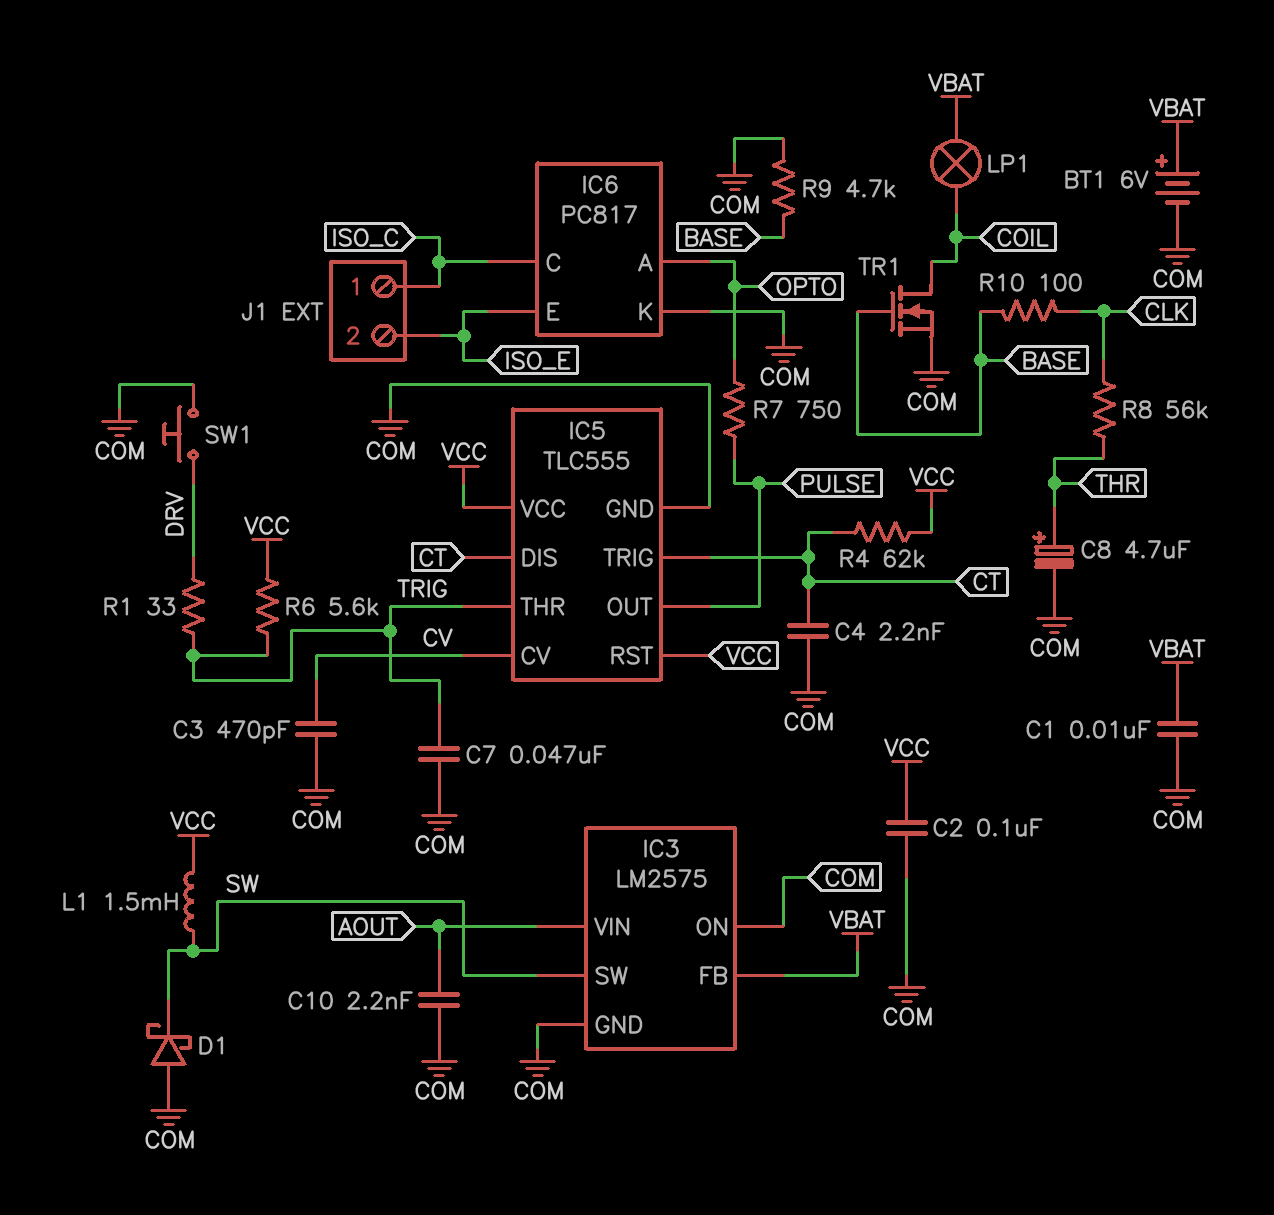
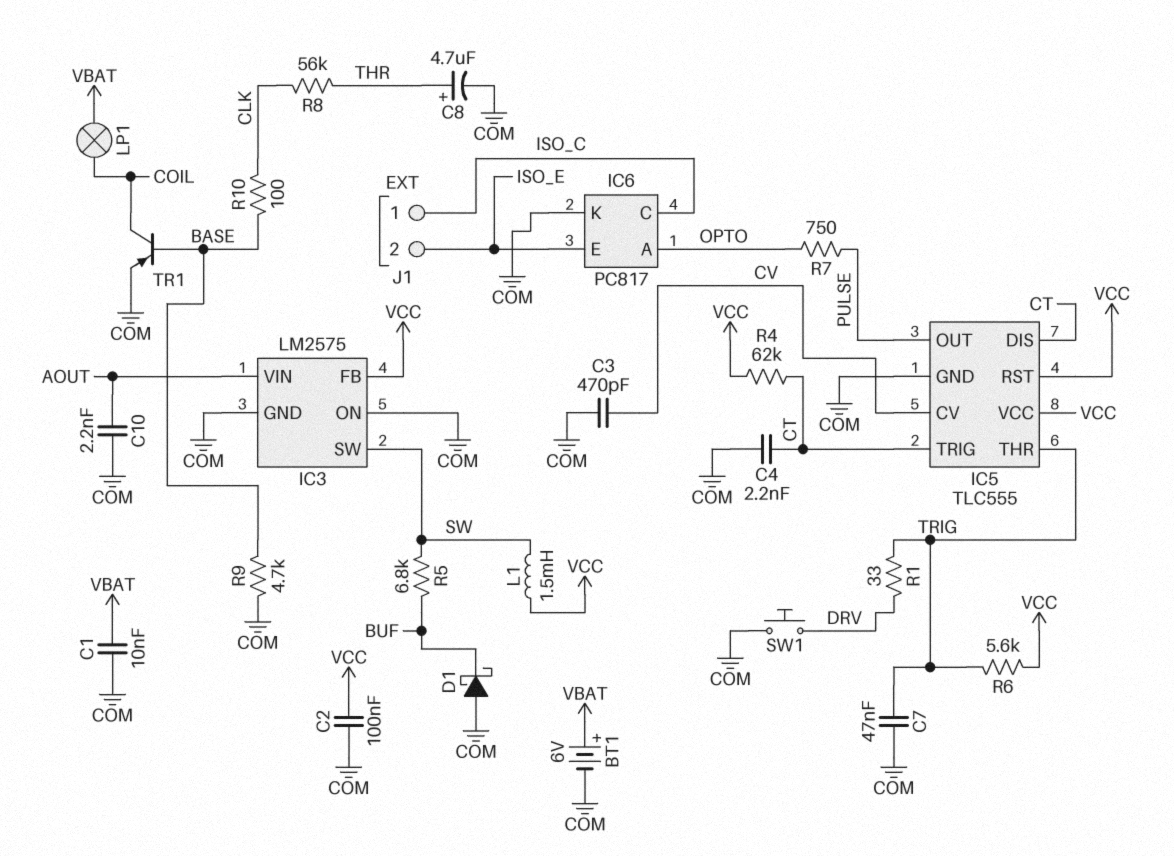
D1: schottky (A COM, K SW) -> schottky (A COM, K BUF)
IC3 pin FB: VBAT -> VCC
R5: none -> 6.8k (BUF, SW)
TR1: NMOS (G BASE, D COIL, S COM) -> PNP (B BASE, C COIL, E COM)

